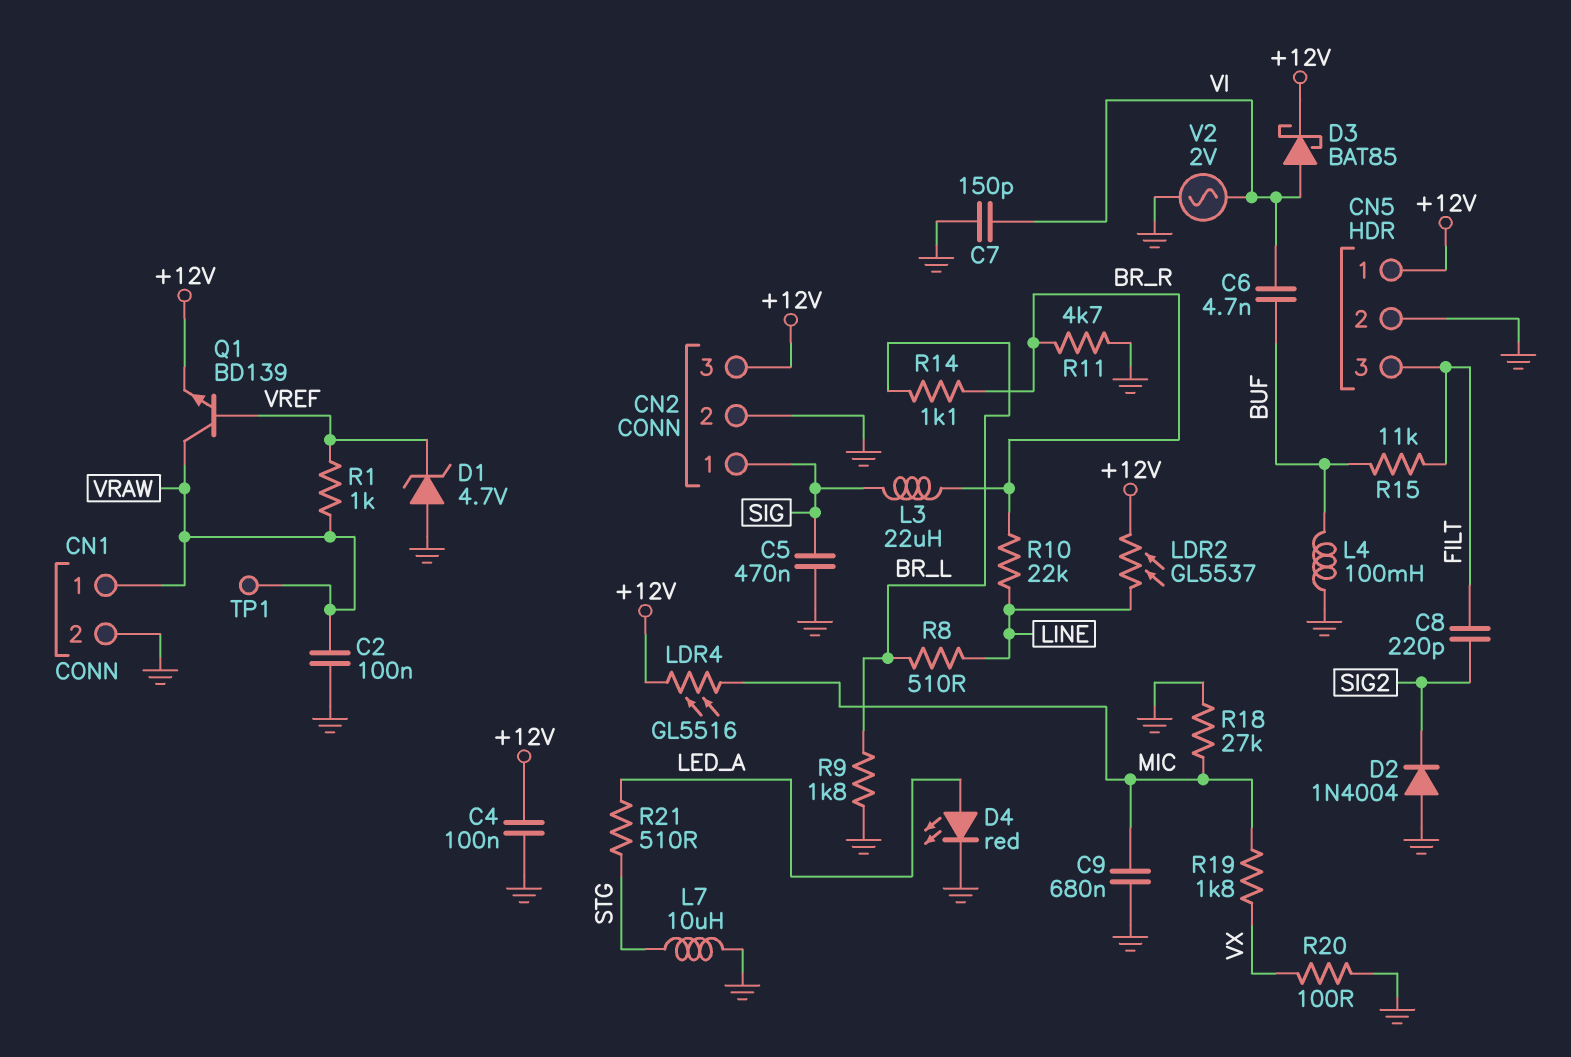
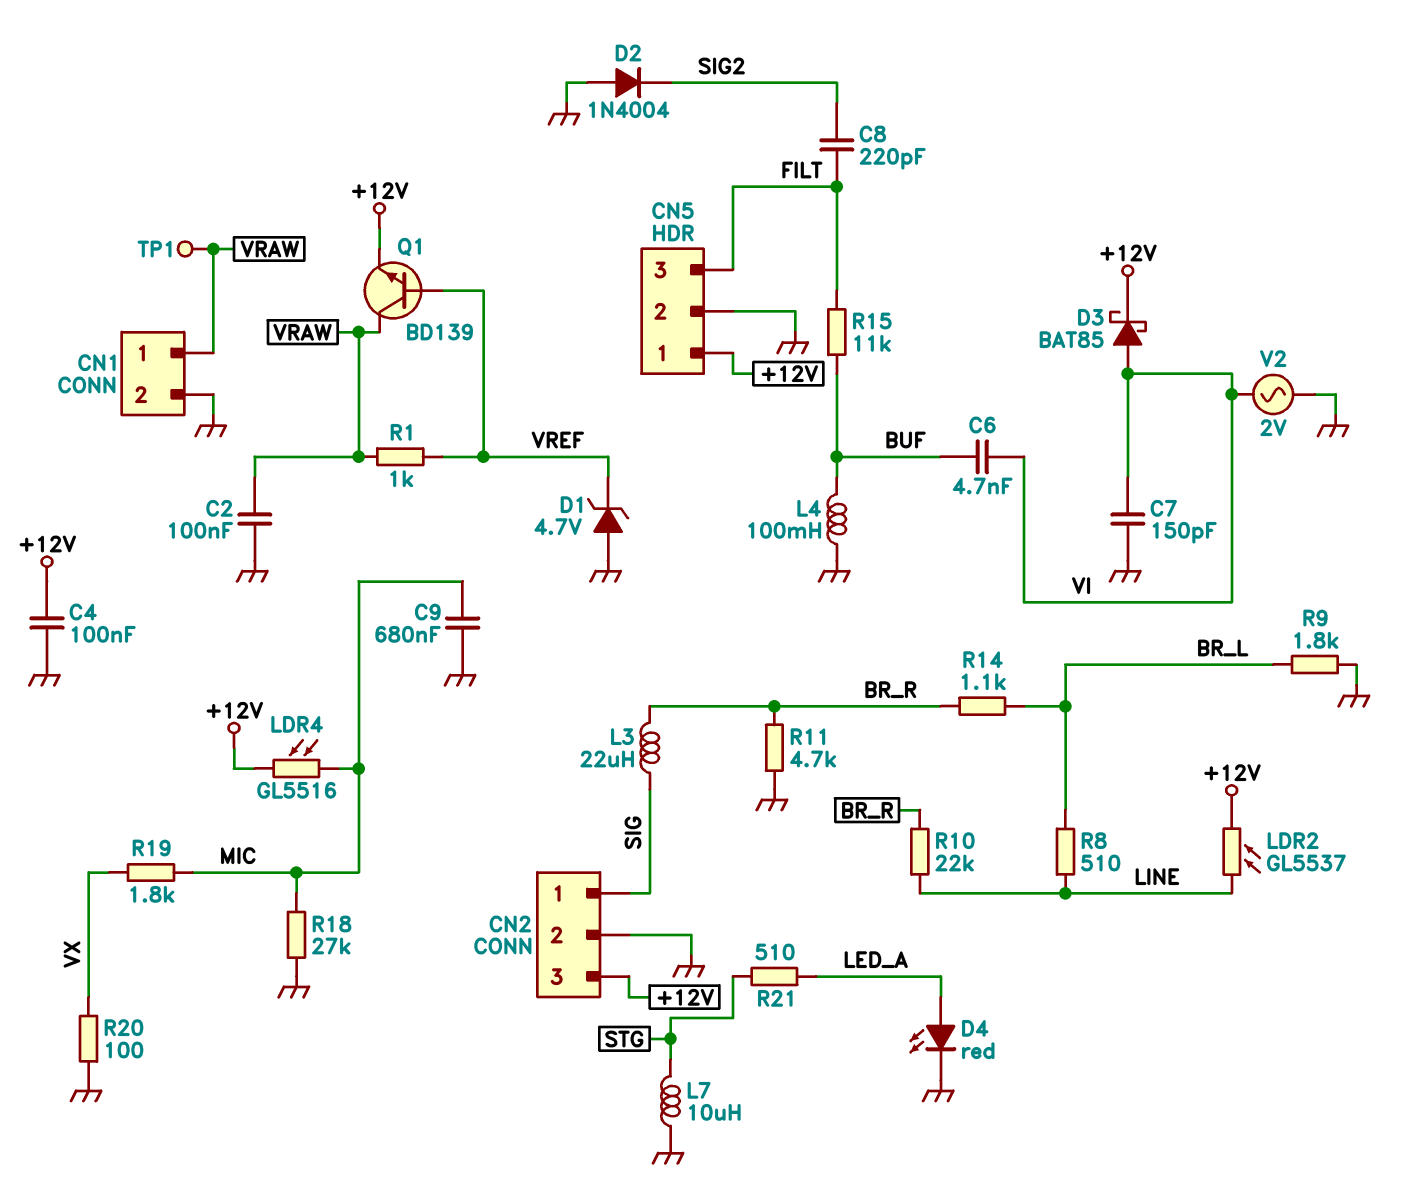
C5: 470nF (GND, SIG) -> none

